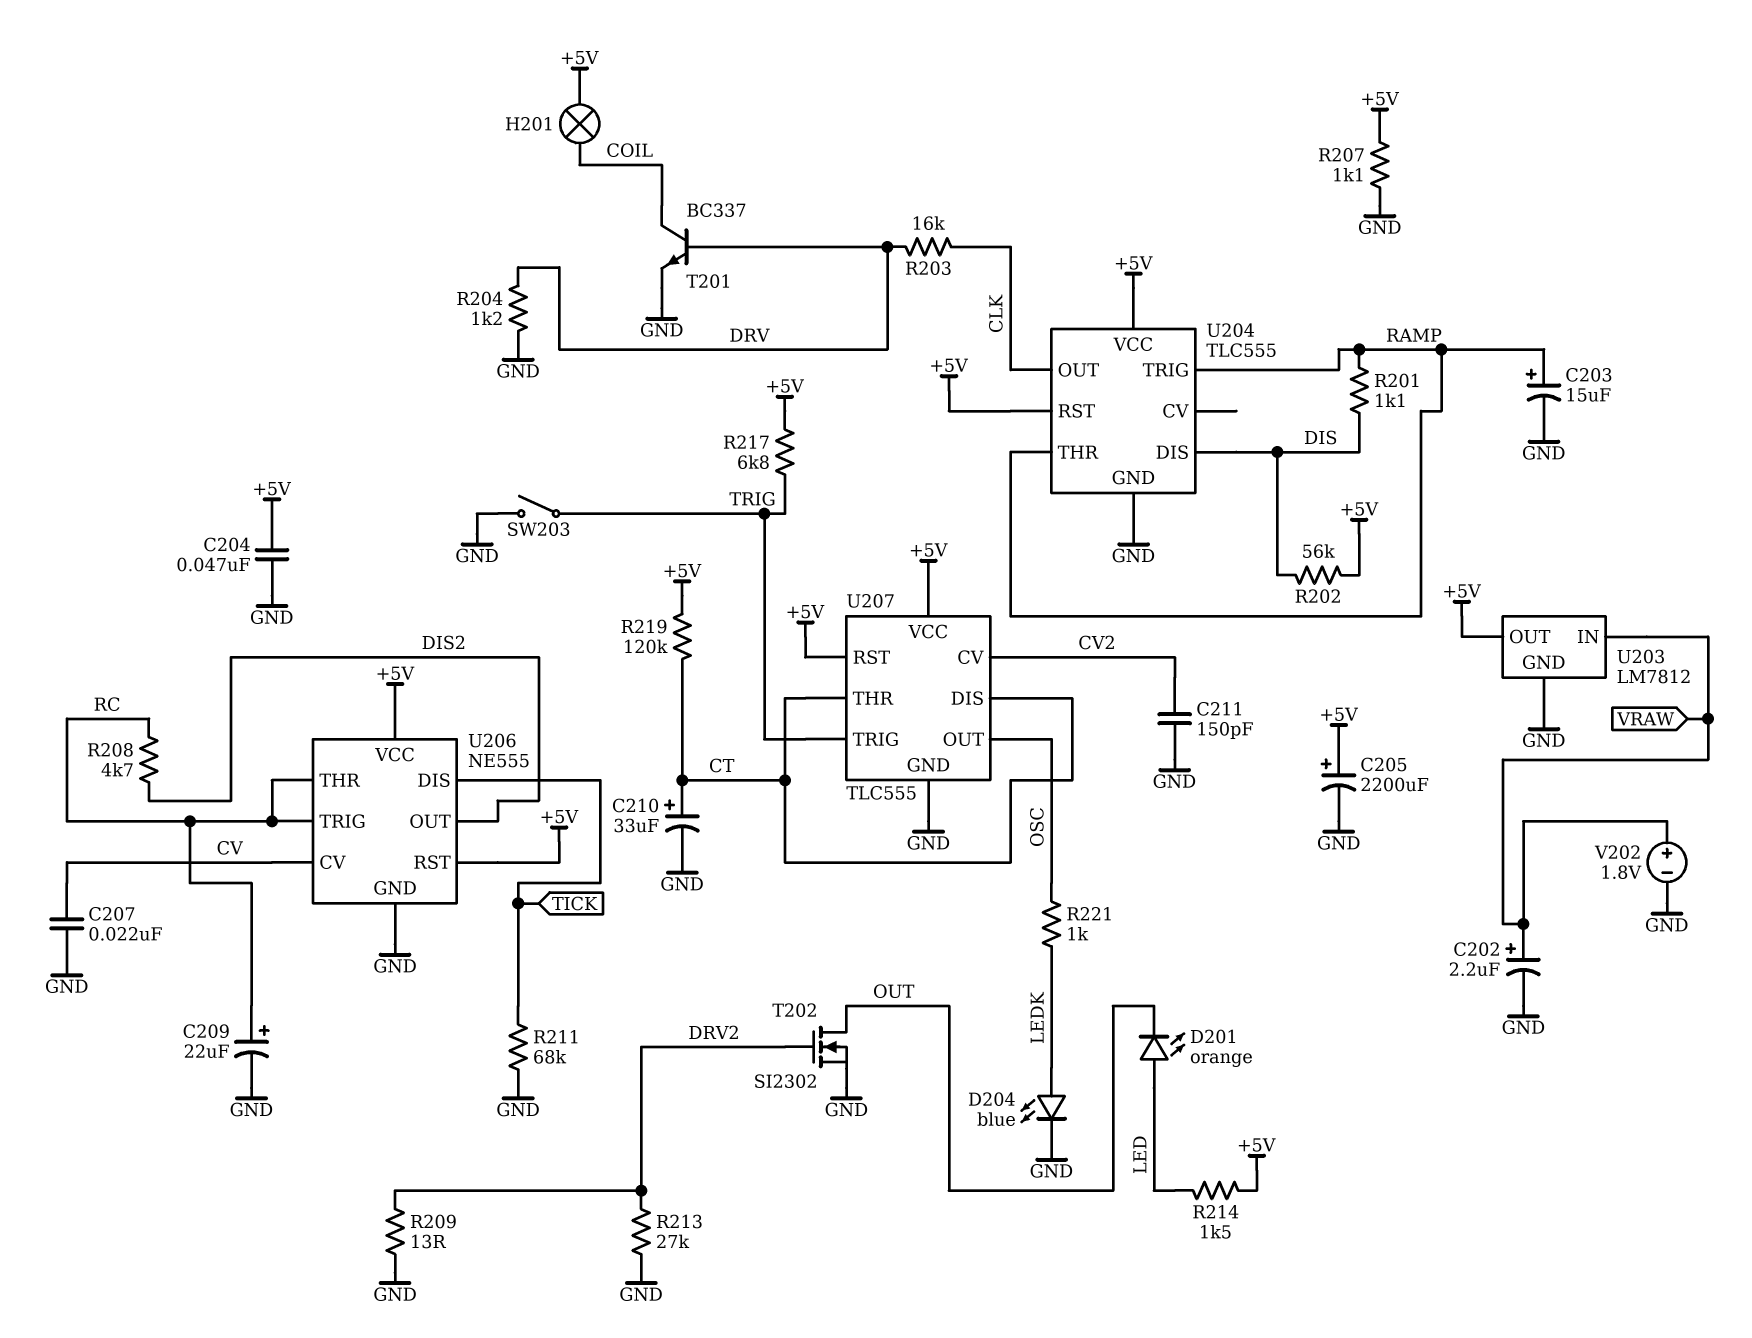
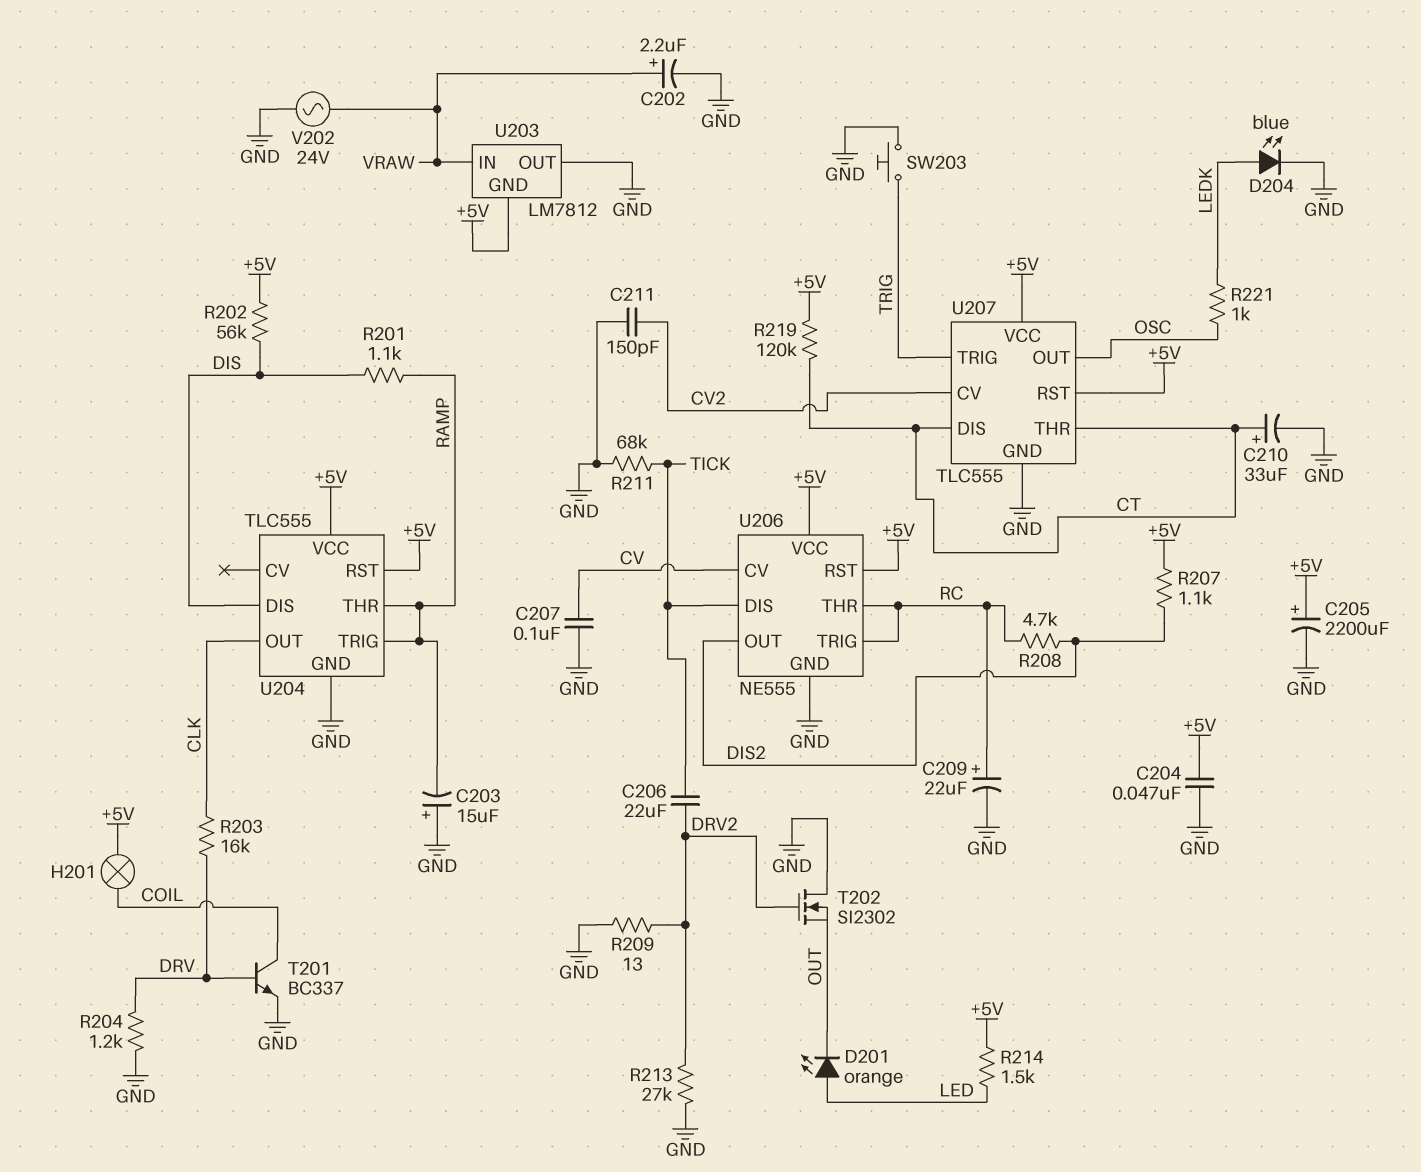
C203: 15uF (plus RAMP, minus GND) -> 15uF (plus GND, minus RAMP)
C206: none -> 22uF (DRV2, TICK)
C207: 22nF (CV, GND) -> 100nF (CV, GND)
R207: 1.1k (+5V, GND) -> 1.1k (+5V, DIS2)
R217: 6.8k (+5V, TRIG) -> none
SW203: switch (GND, TRIG) -> button (GND, TRIG)
T202: NMOS SI2302 (G DRV2, D OUT, S GND) -> NMOS SI2302 (G DRV2, D GND, S OUT)
U203 pin GND: GND -> +5V
U203 pin OUT: +5V -> GND
V202: 1.8V (plus VRAW, minus GND) -> AC 24V (GND, VRAW)

